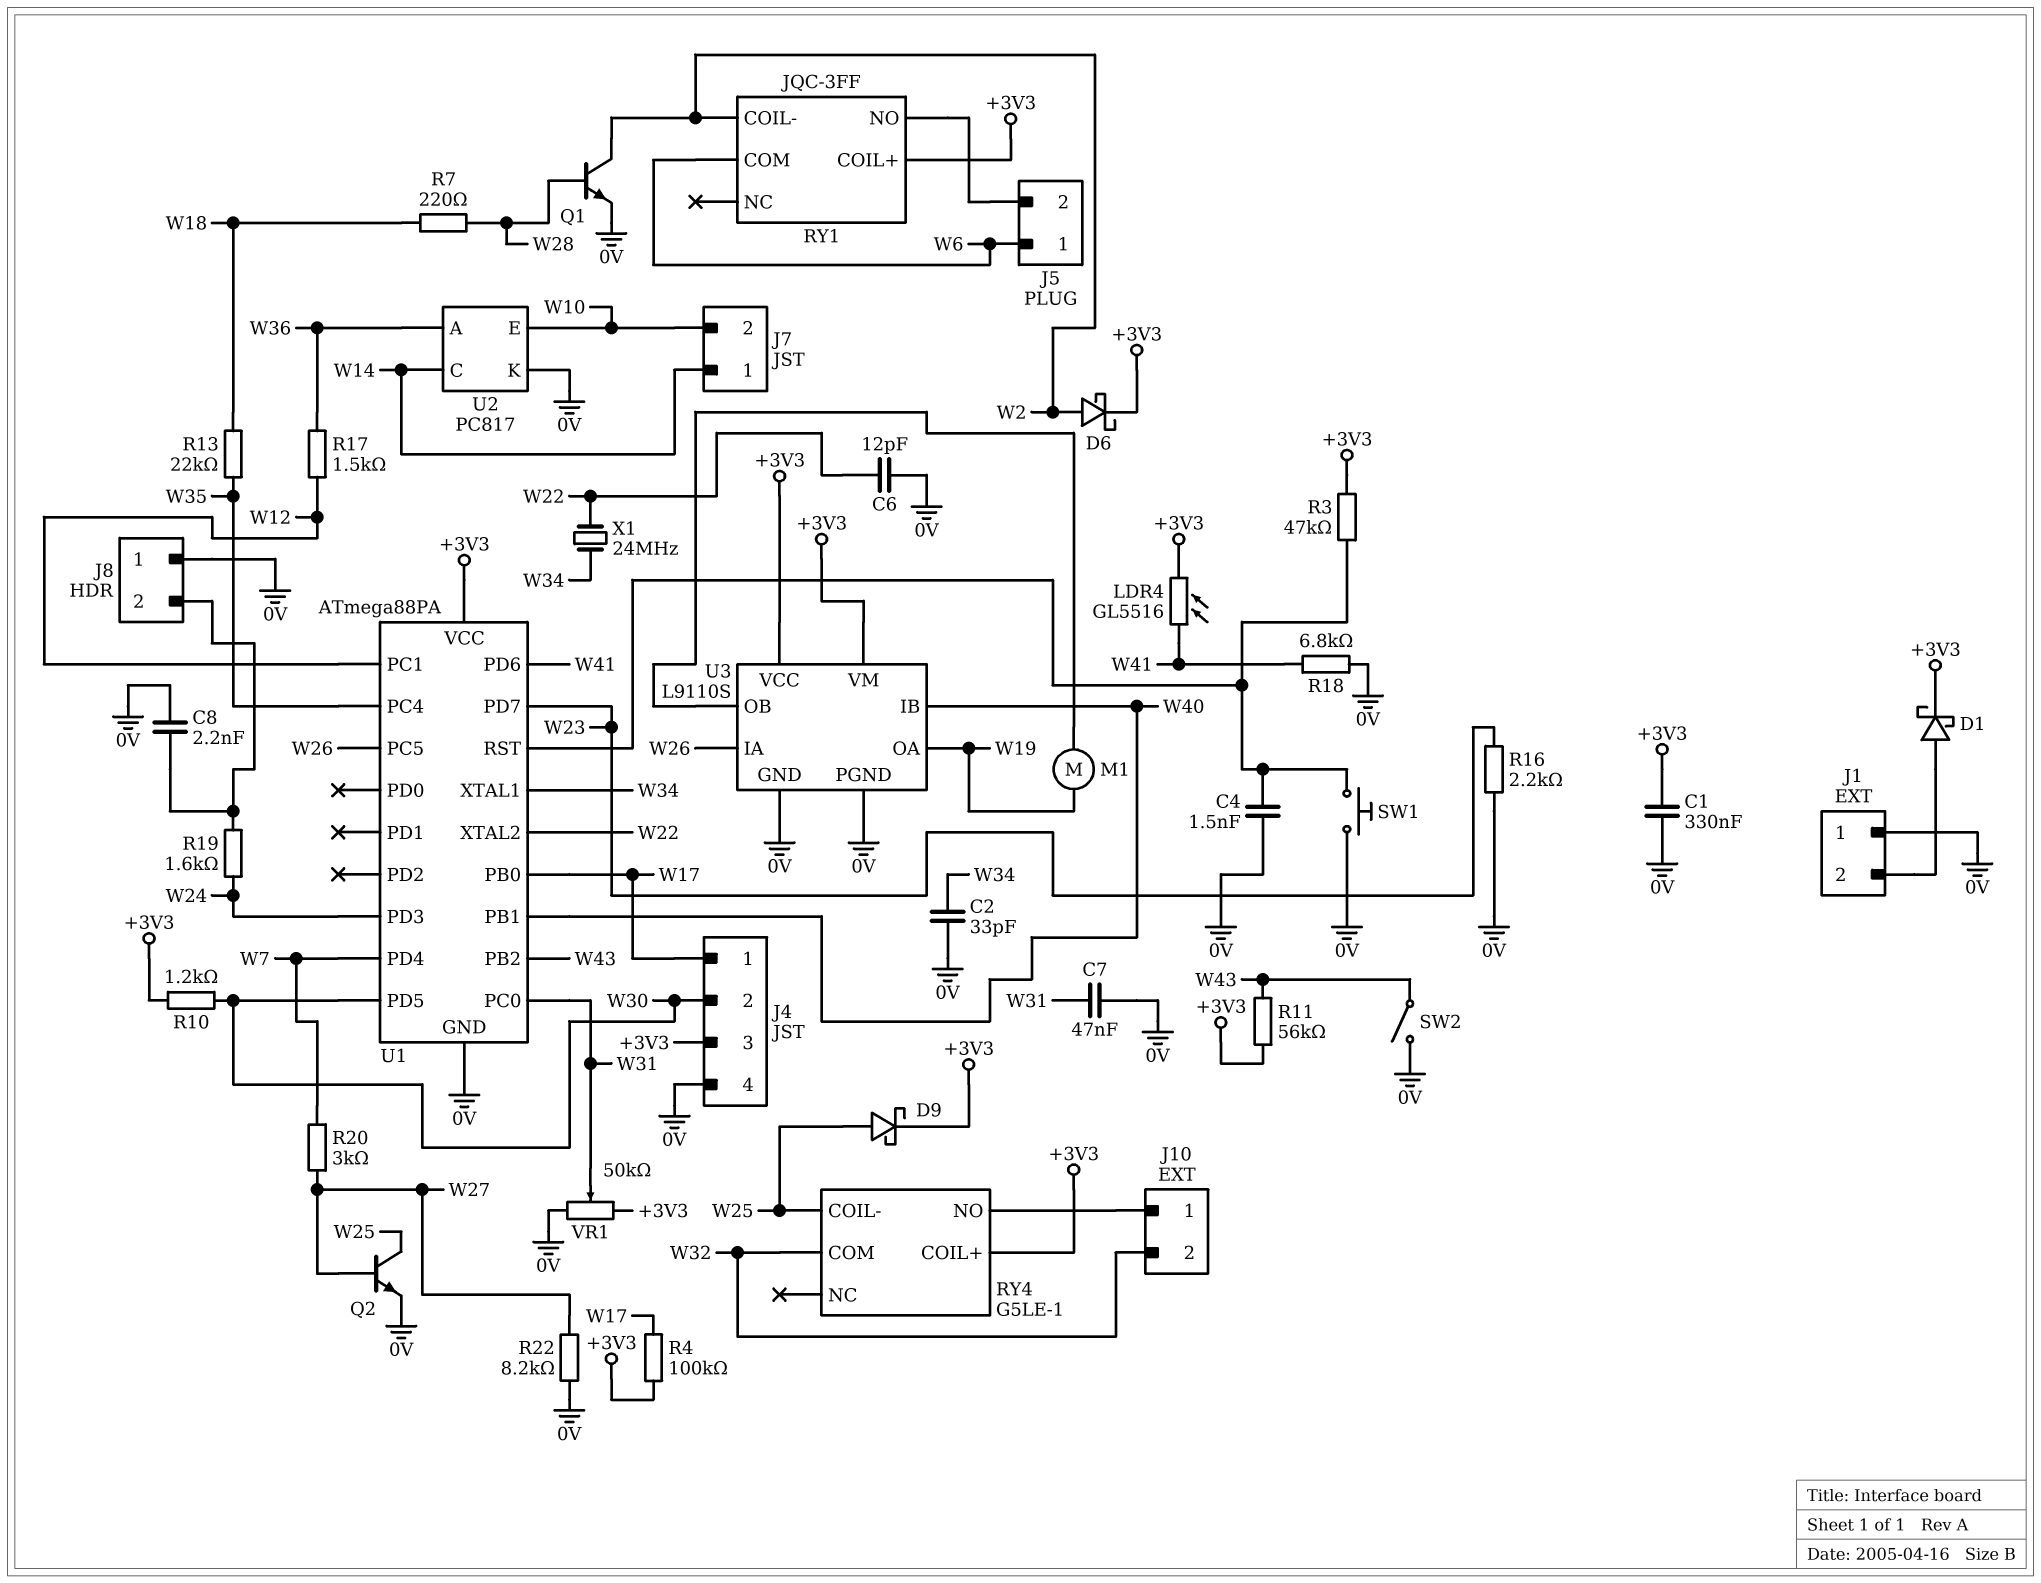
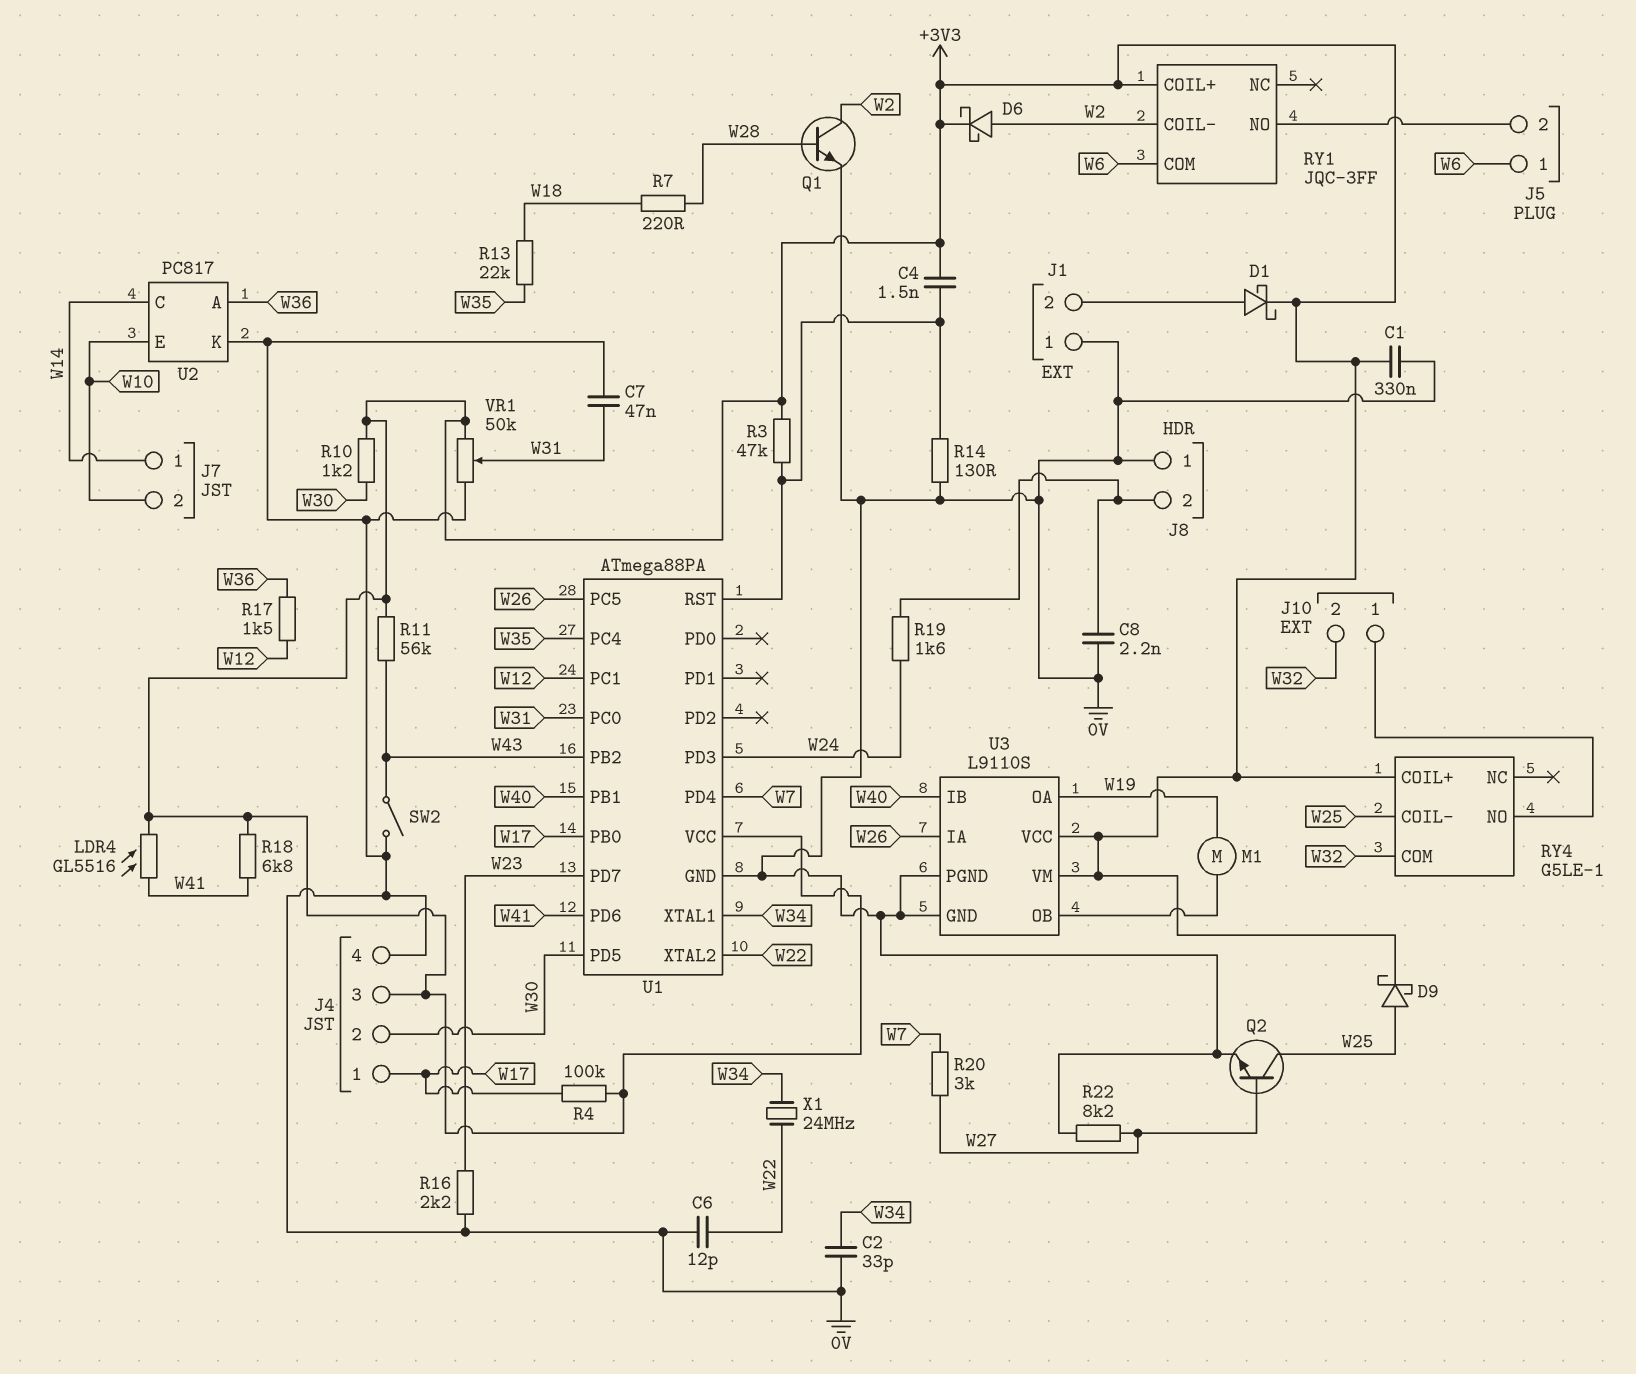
C4: 1.5nF (0V, U1/RST) -> 1.5nF (+3V3, U1/RST)
R14: none -> 130 (0V, U1/RST)
R18: 6.8k (0V, W41) -> 6.8k (+3V3, W41)
SW1: button (0V, U1/RST) -> none

